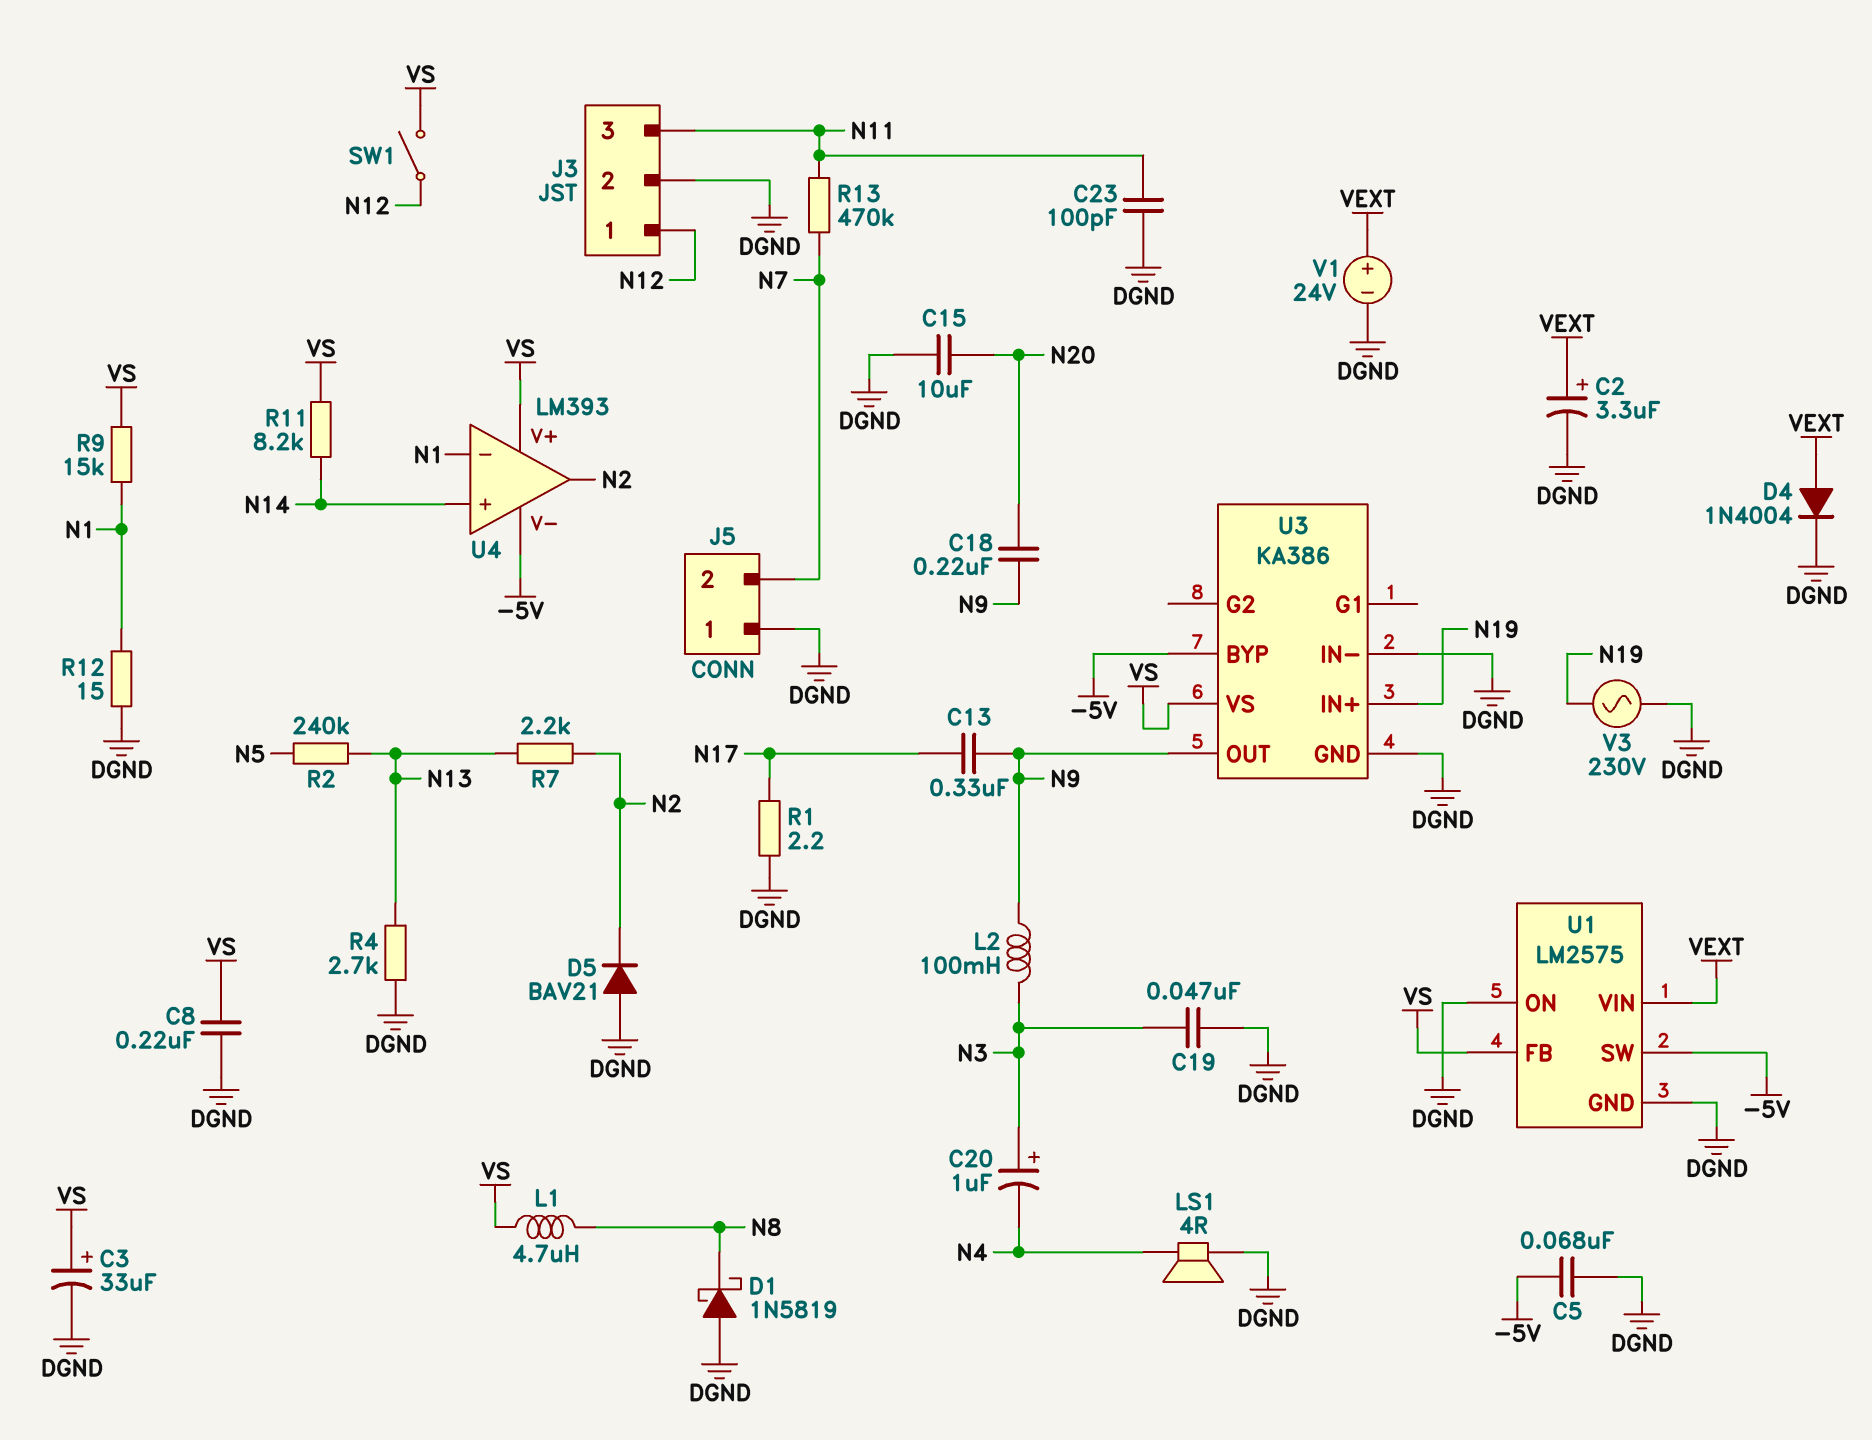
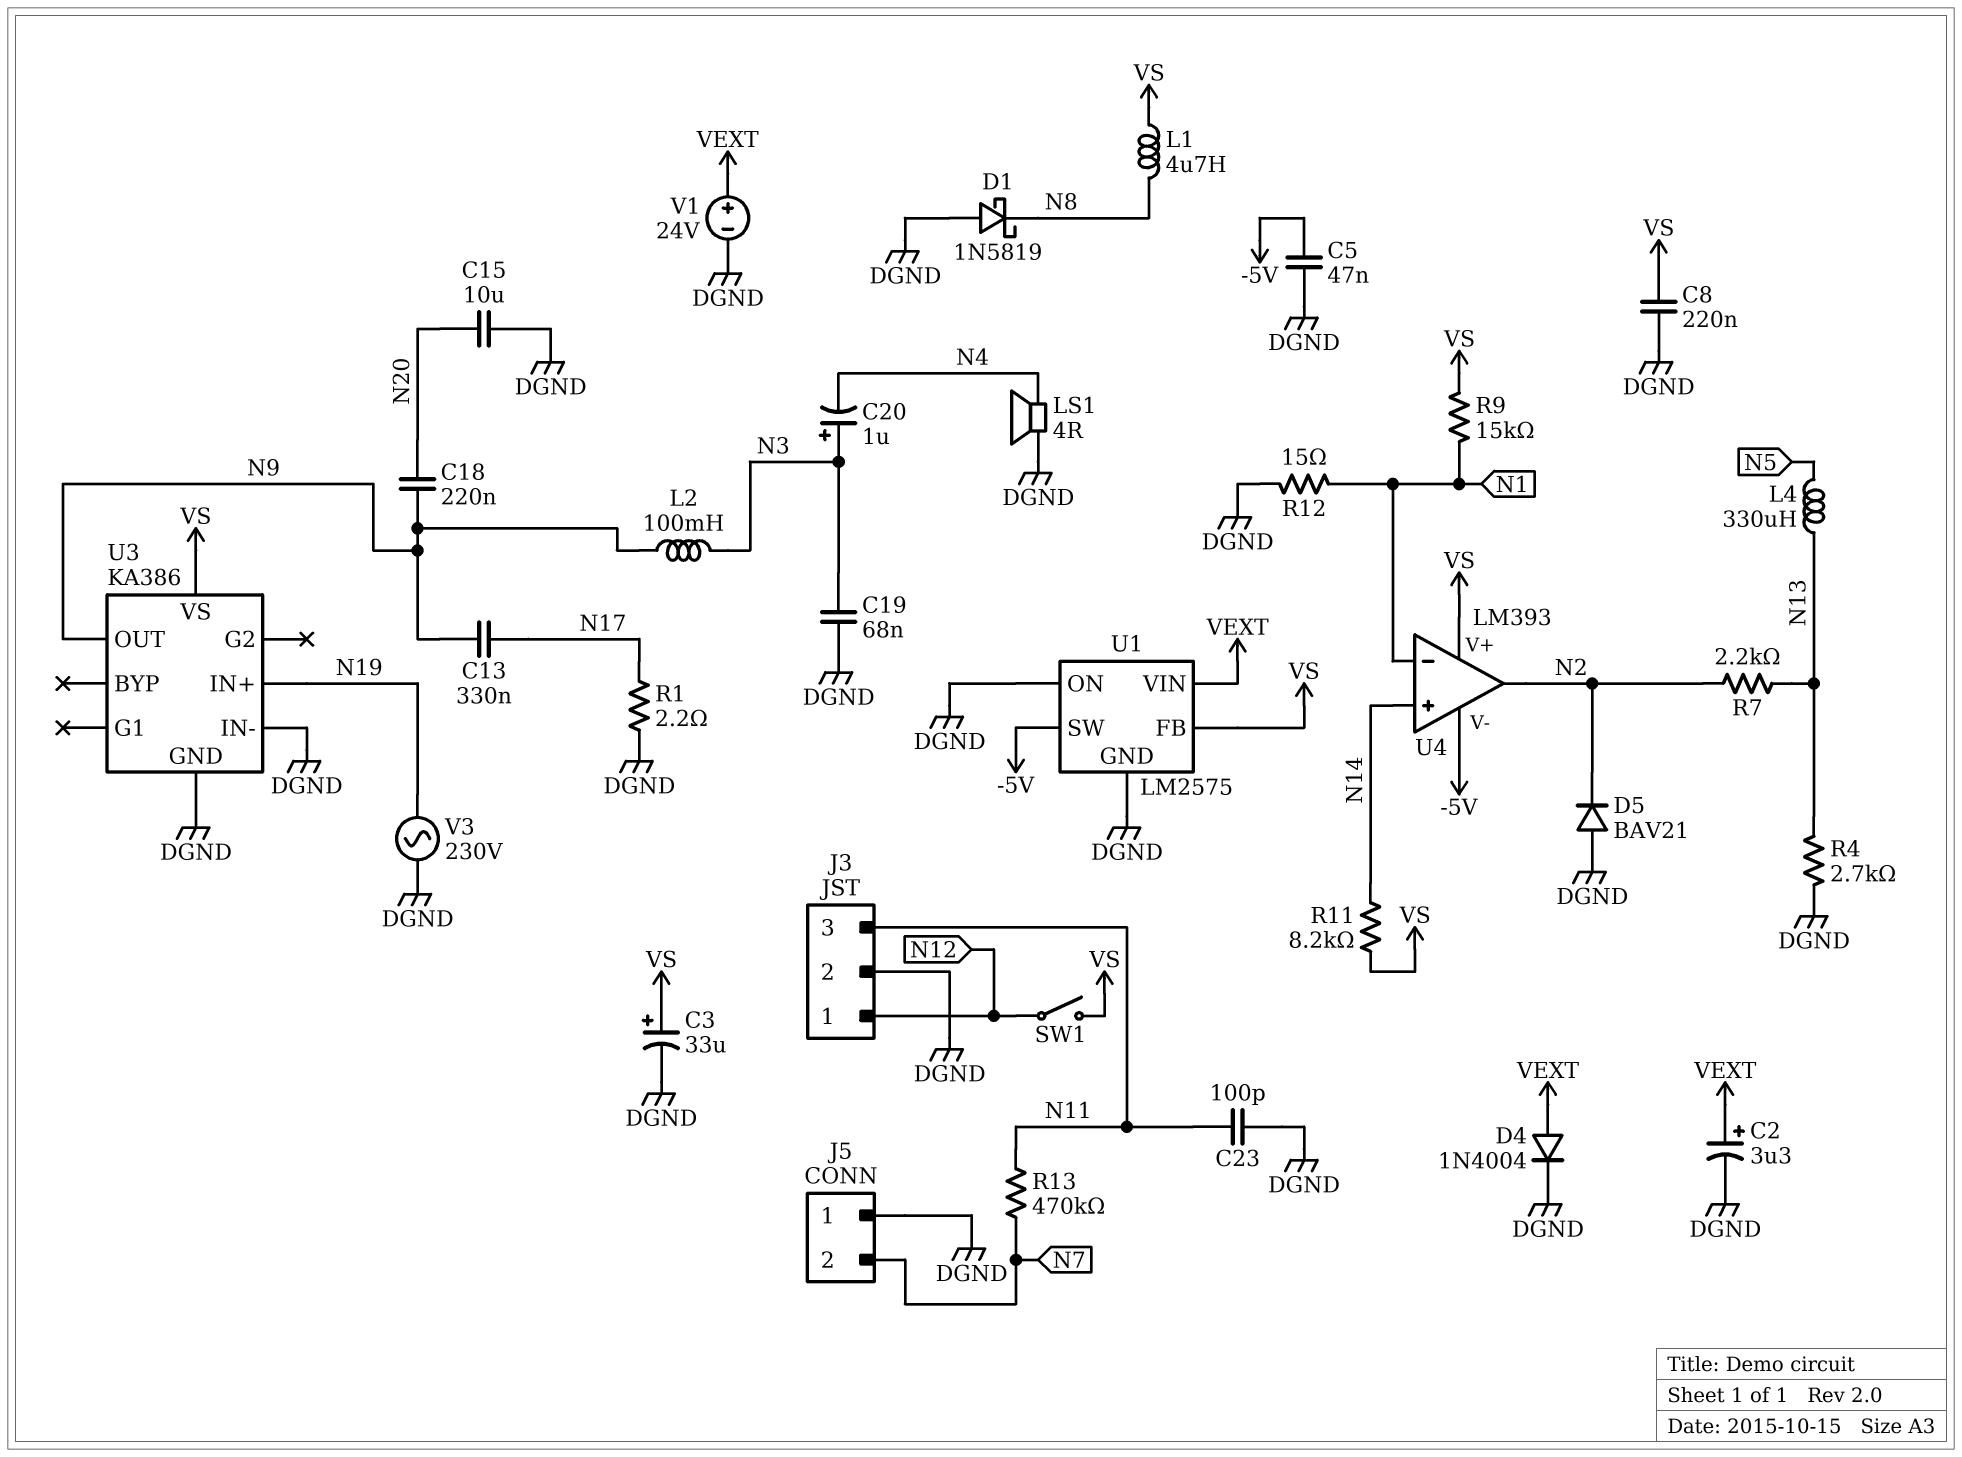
C5: 68nF (-5V, DGND) -> 47nF (-5V, DGND)
C19: 47nF (DGND, N3) -> 68nF (DGND, N3)
L4: none -> 330uH (N5, N13)
R2: 240k (N5, N13) -> none
U3 pin BYP: -5V -> none

